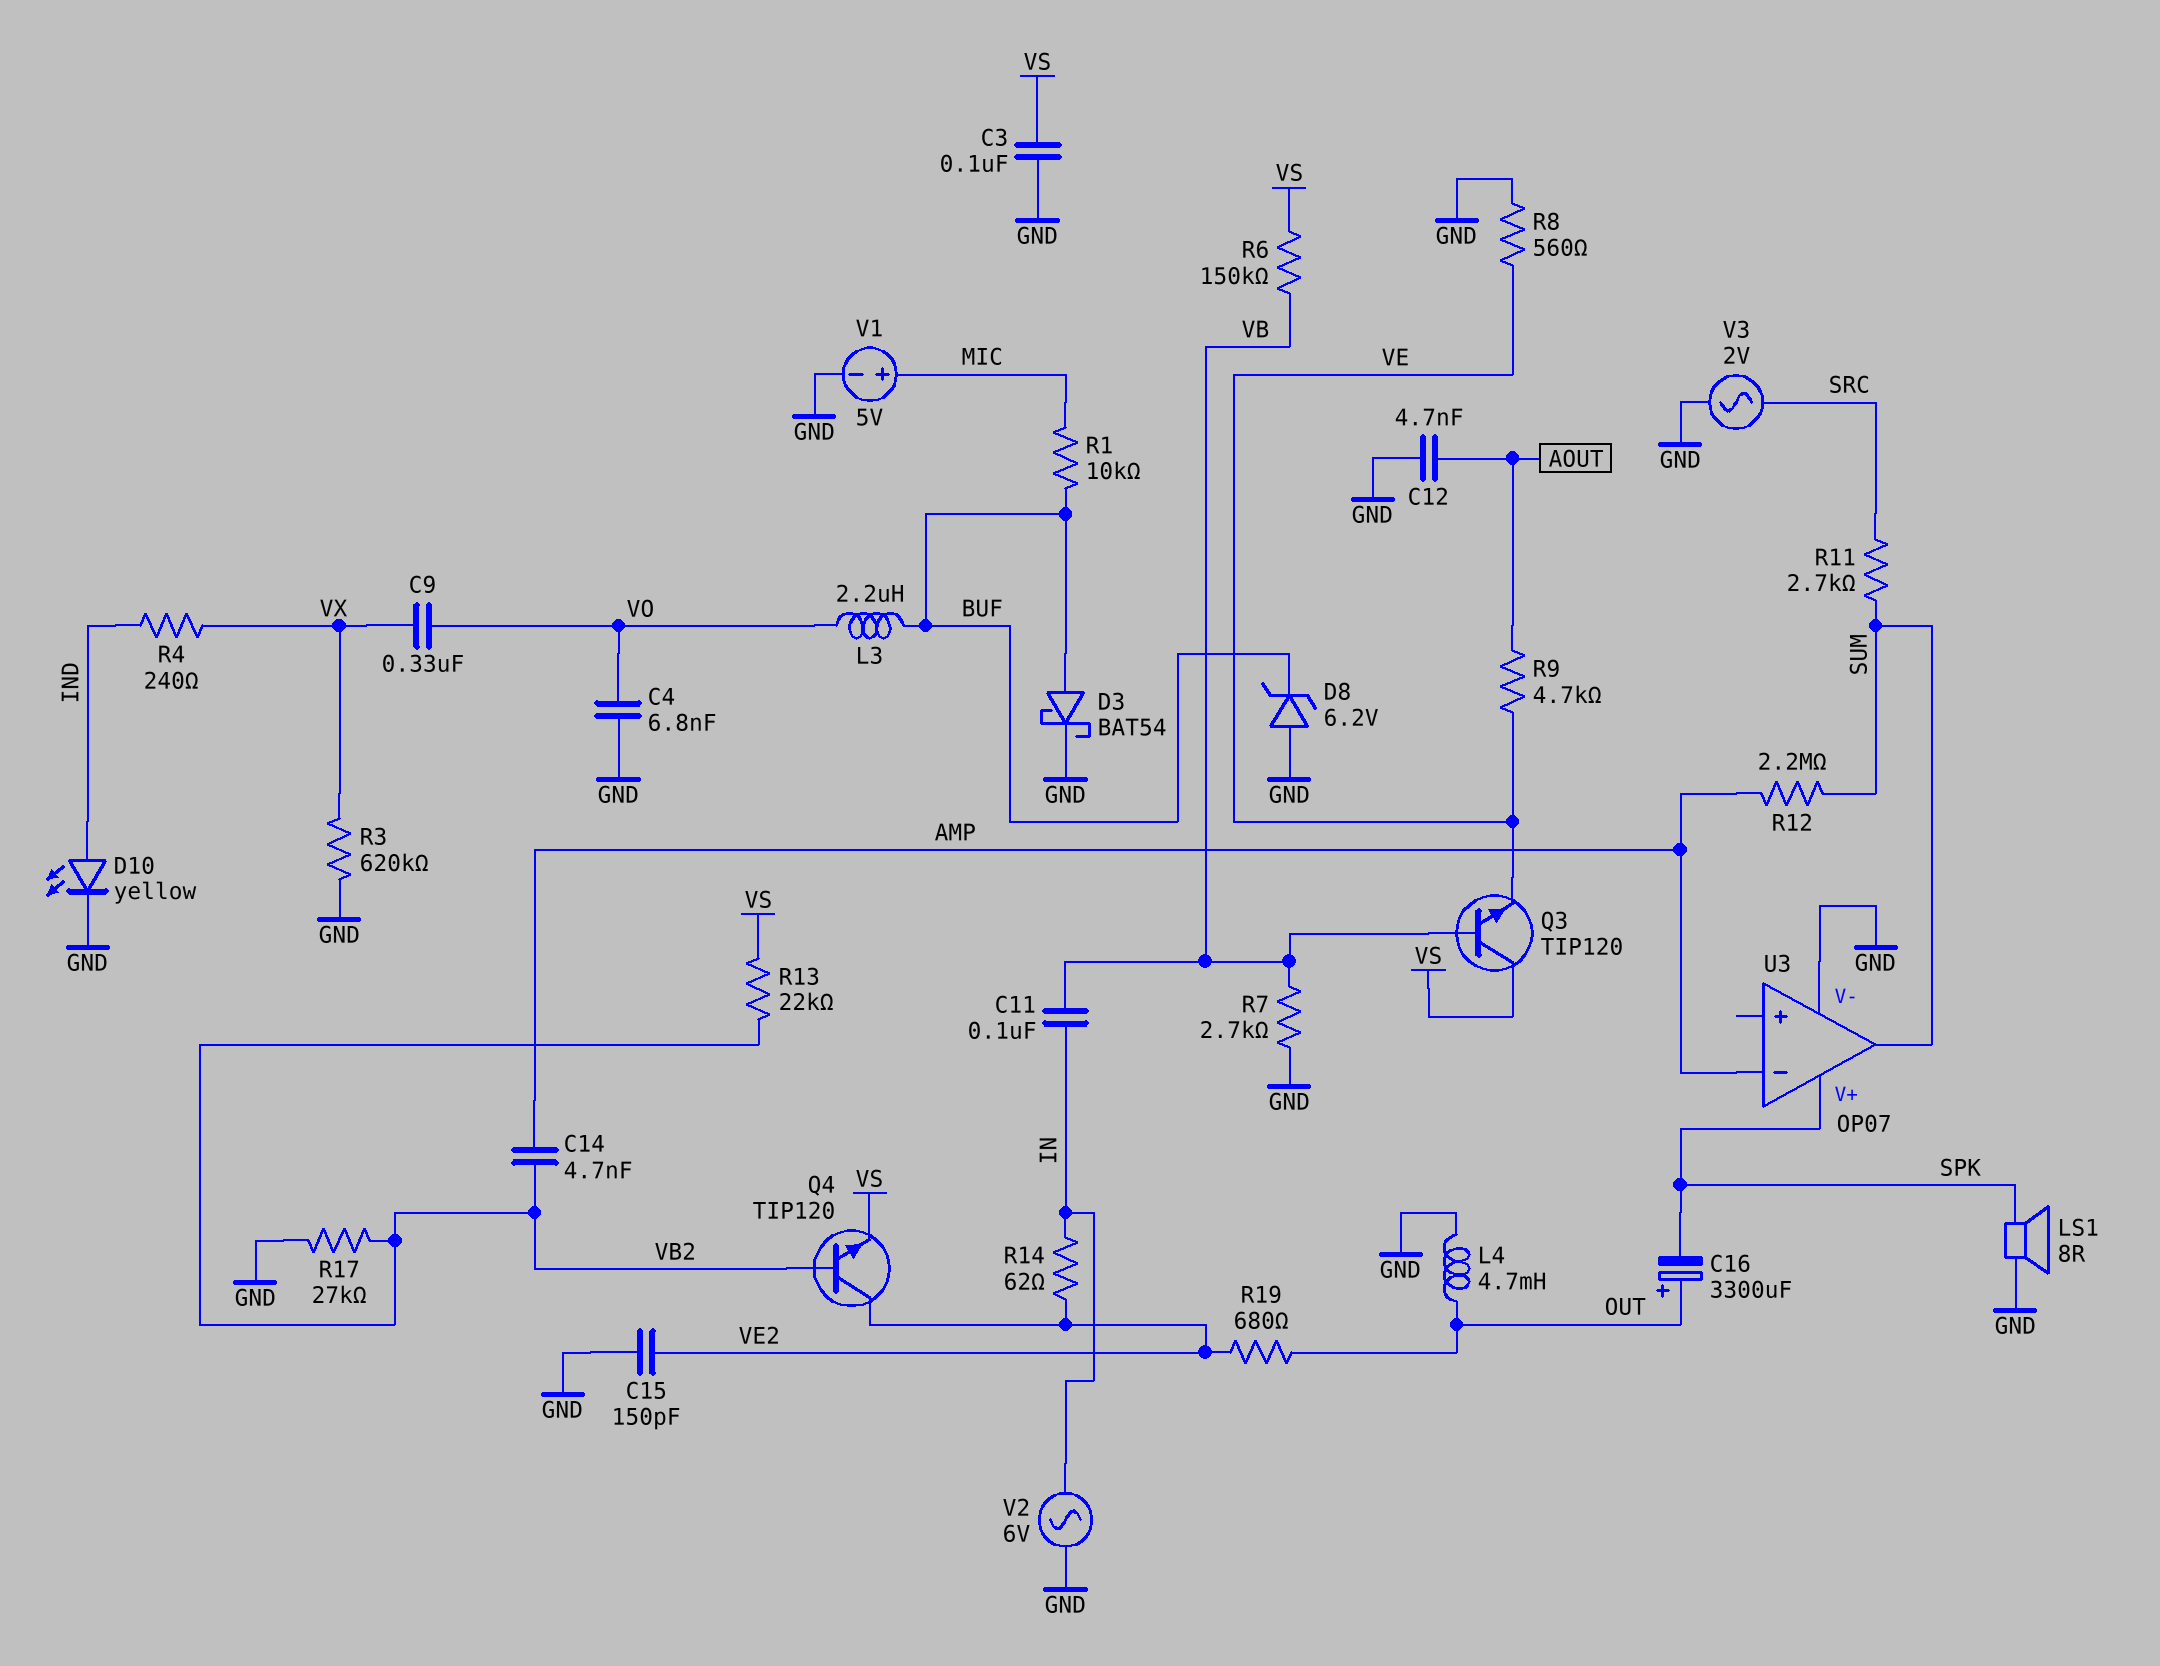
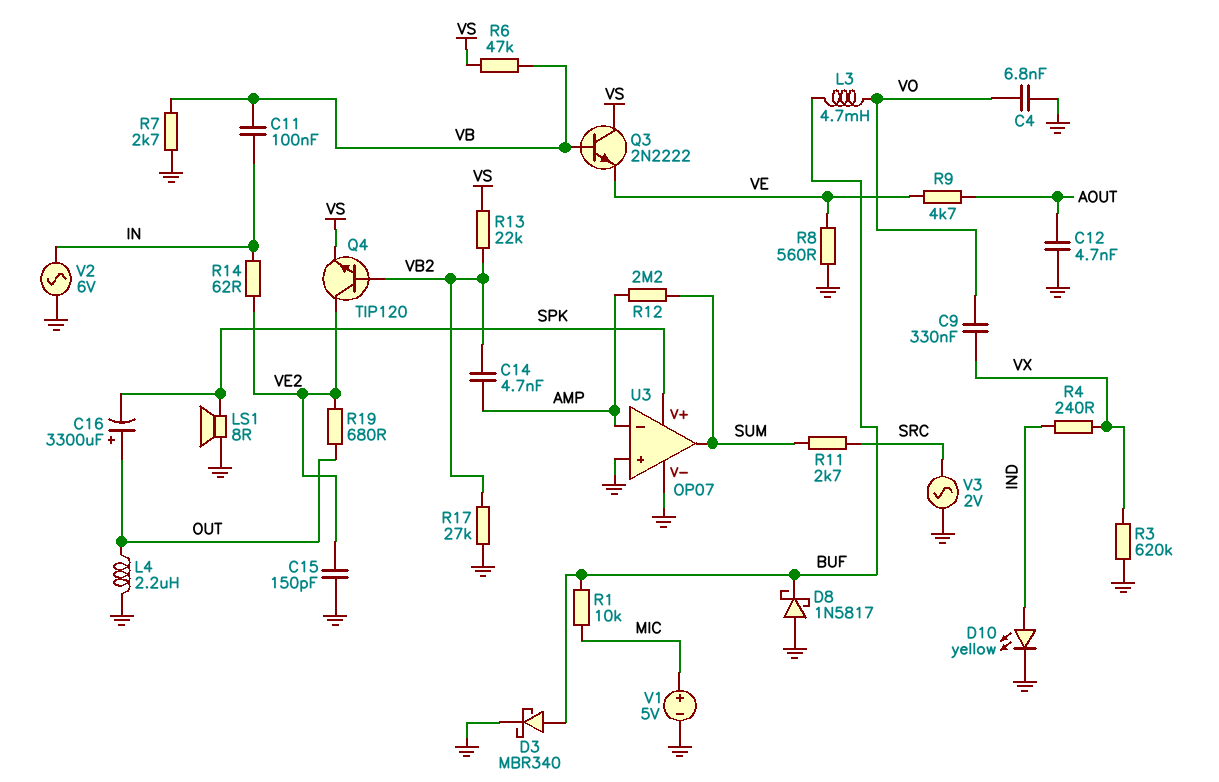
C3: 100nF (GND, VS) -> none
D3: schottky BAT54 (A BUF, K GND) -> schottky MBR340 (A BUF, K GND)
D8: zener 6.2V (A GND, K BUF) -> schottky 1N5817 (A GND, K BUF)
L3: 2.2uH (BUF, VO) -> 4.7mH (BUF, VO)
L4: 4.7mH (GND, OUT) -> 2.2uH (GND, OUT)
Q3: NPN TIP120 (B VB, C VS, E VE) -> NPN 2N2222 (B VB, C VS, E VE)
R6: 150k (VB, VS) -> 47k (VB, VS)
U3 pin in+: none -> GND

